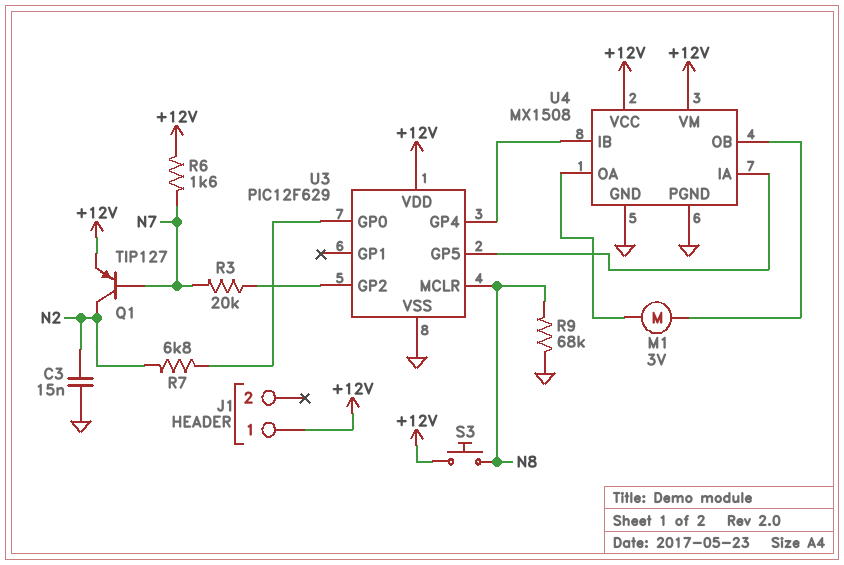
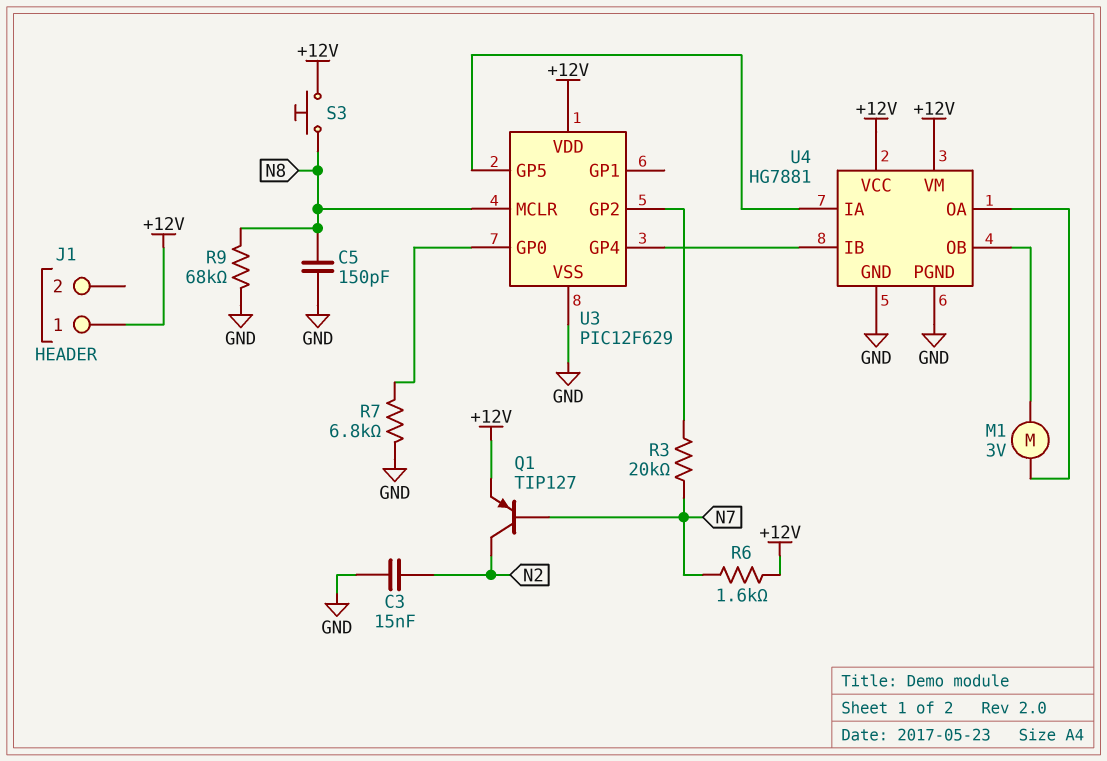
C5: none -> 150pF (GND, N8)
R7: 6.8k (N2, U3/GP0) -> 6.8k (GND, U3/GP0)
U4: MX1508 -> HG7881

